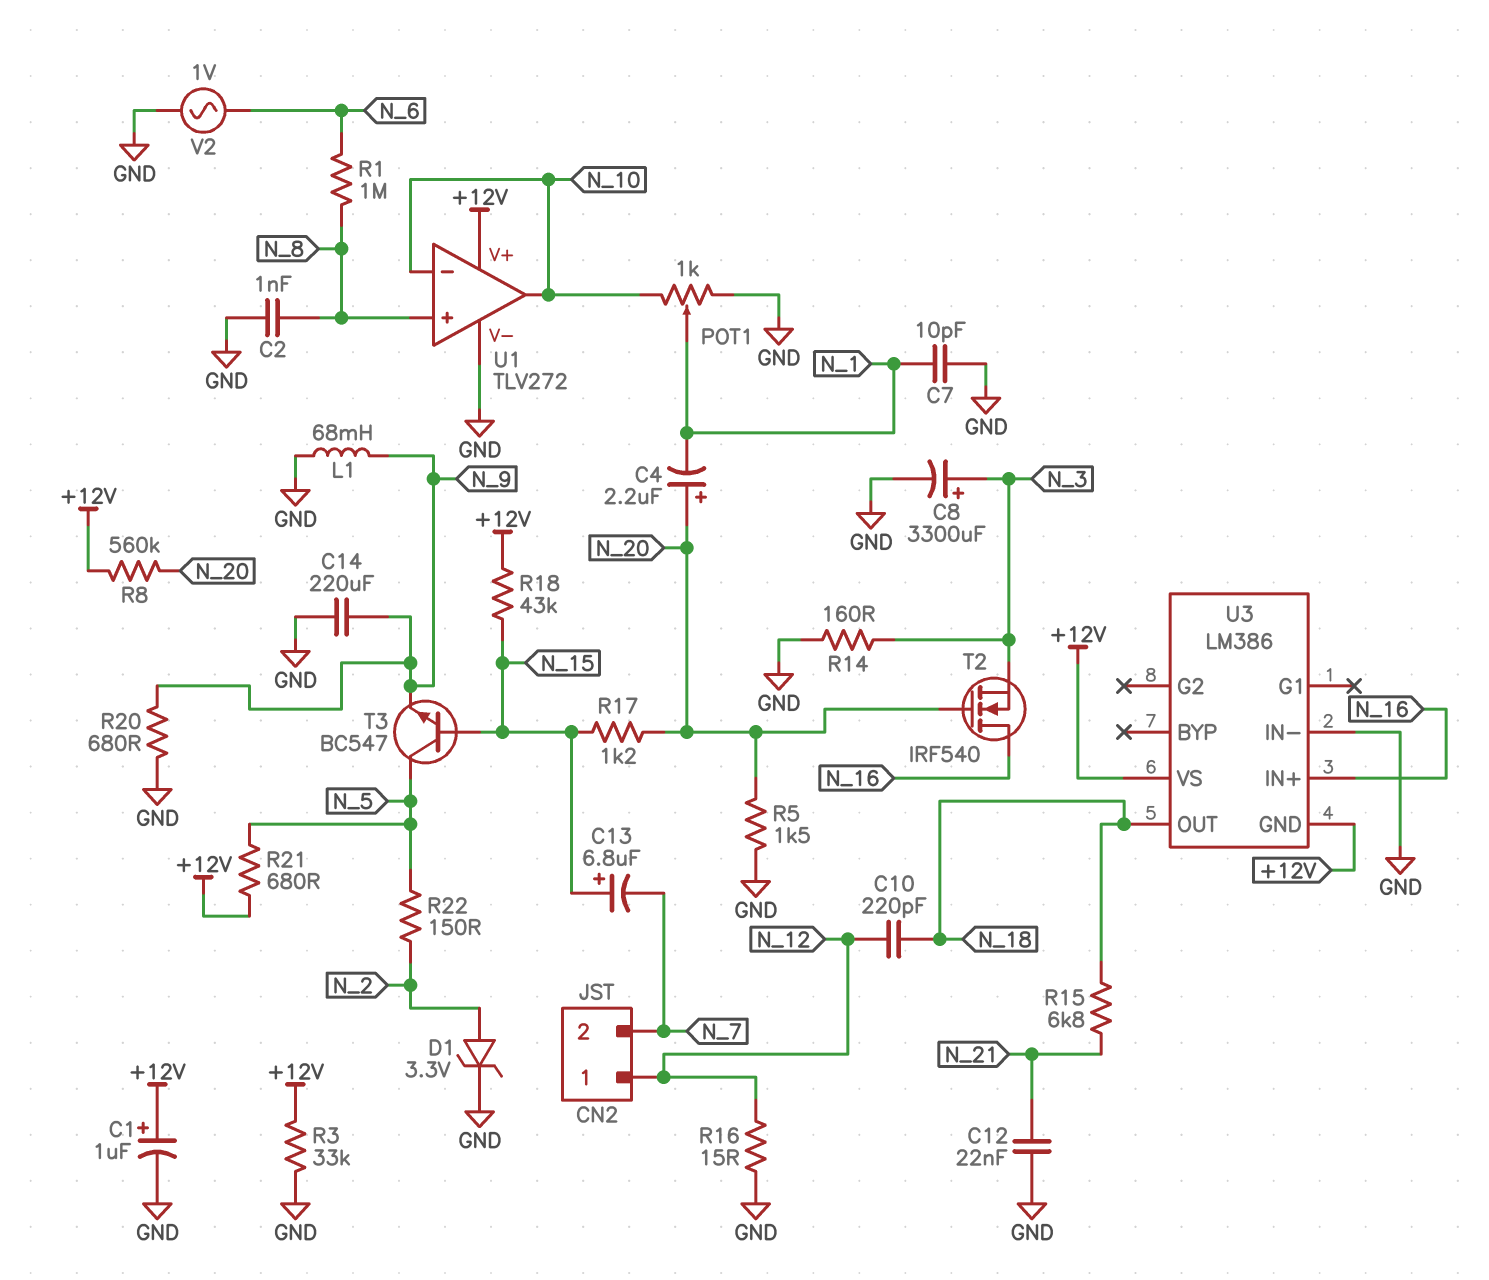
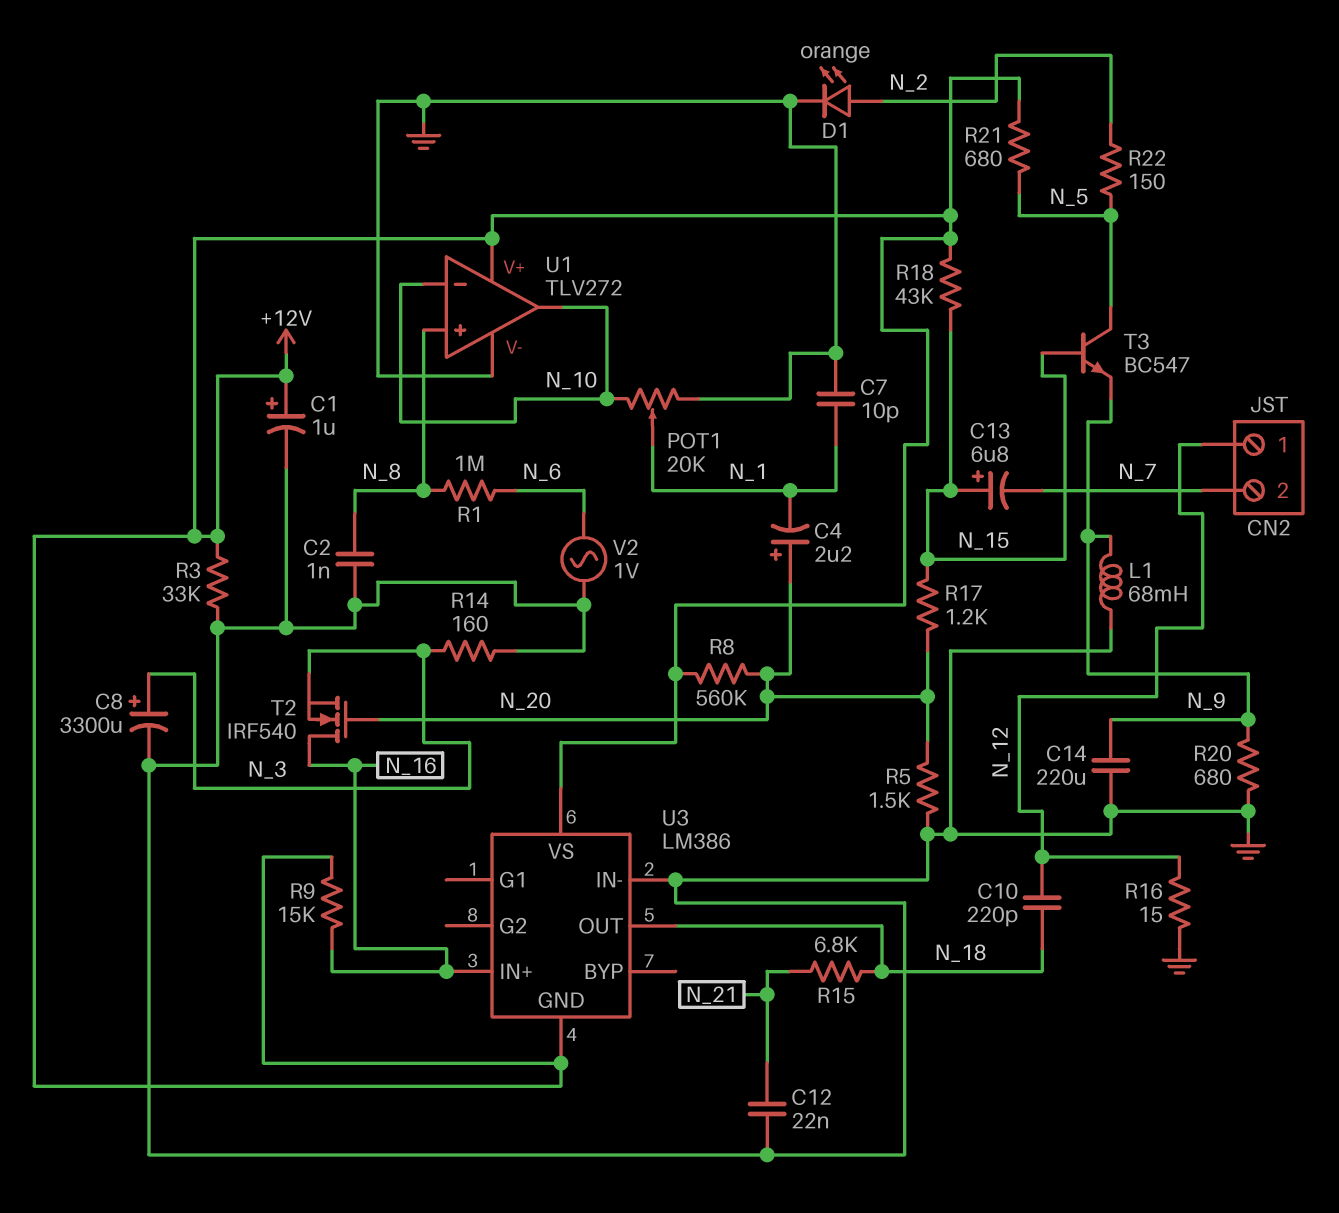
D1: zener 3.3V (A N_2, K GND) -> LED orange (A N_2, K GND)
POT1: 1k (GND, N_10, wiper N_1) -> 20k (GND, N_10, wiper N_1)
R9: none -> 15k (+12V, N_16)

